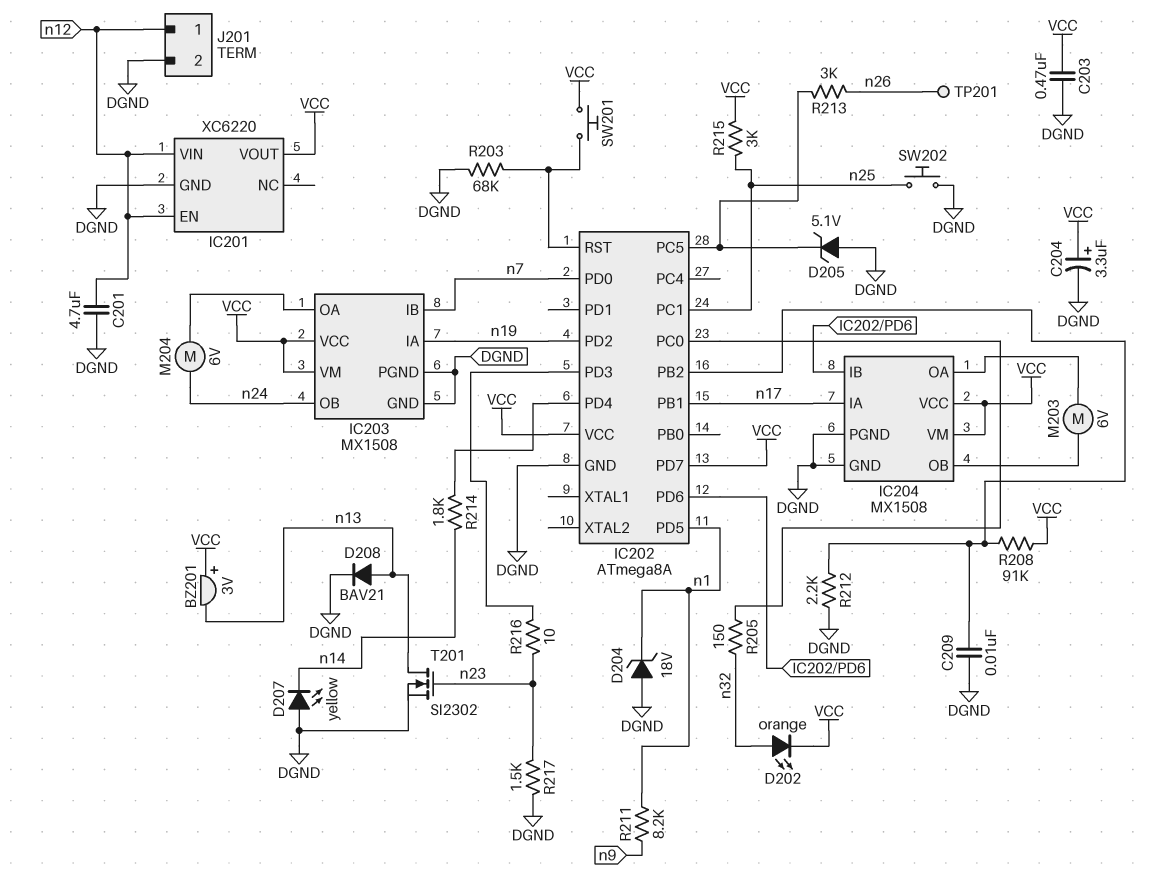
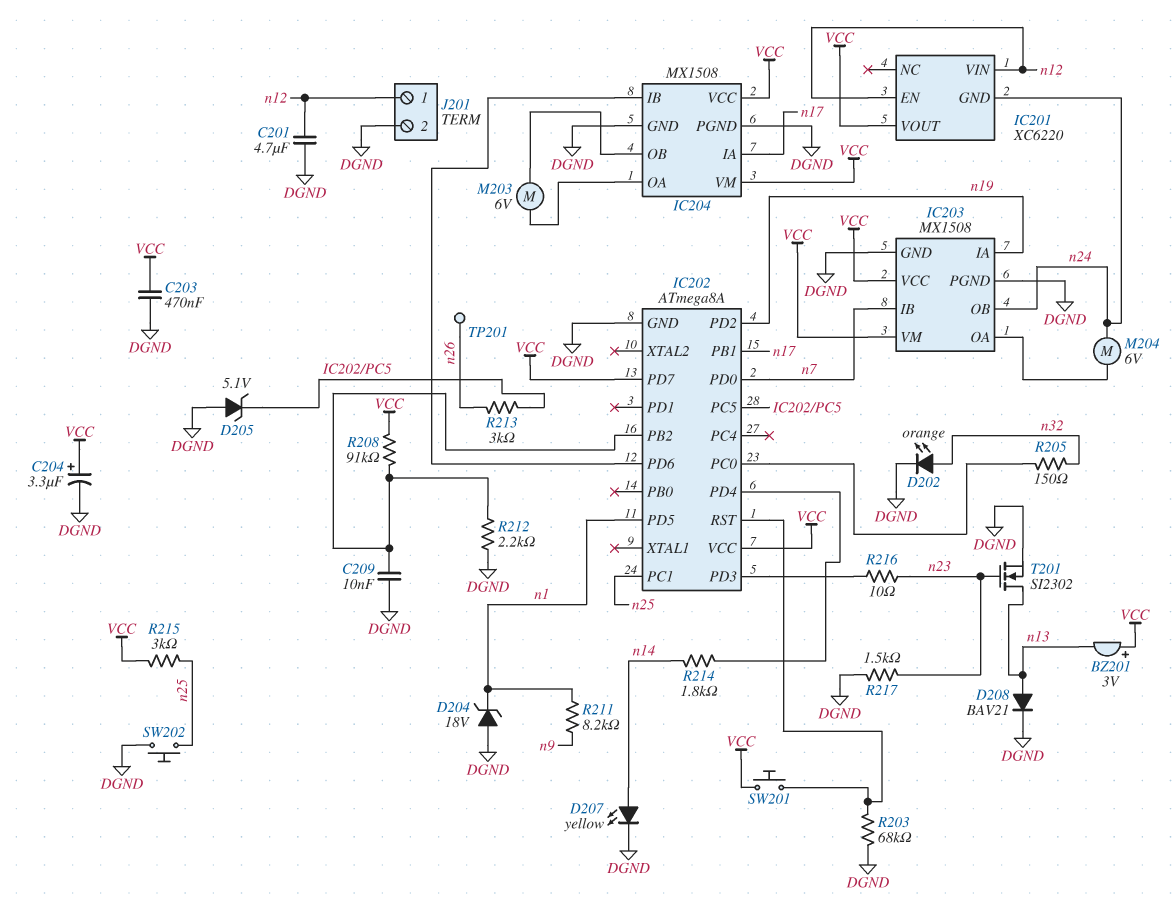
D202: LED orange (A n32, K VCC) -> LED orange (A n32, K DGND)
D207: LED yellow (A DGND, K n14) -> LED yellow (A n14, K DGND)
IC201 pin GND: DGND -> n24

